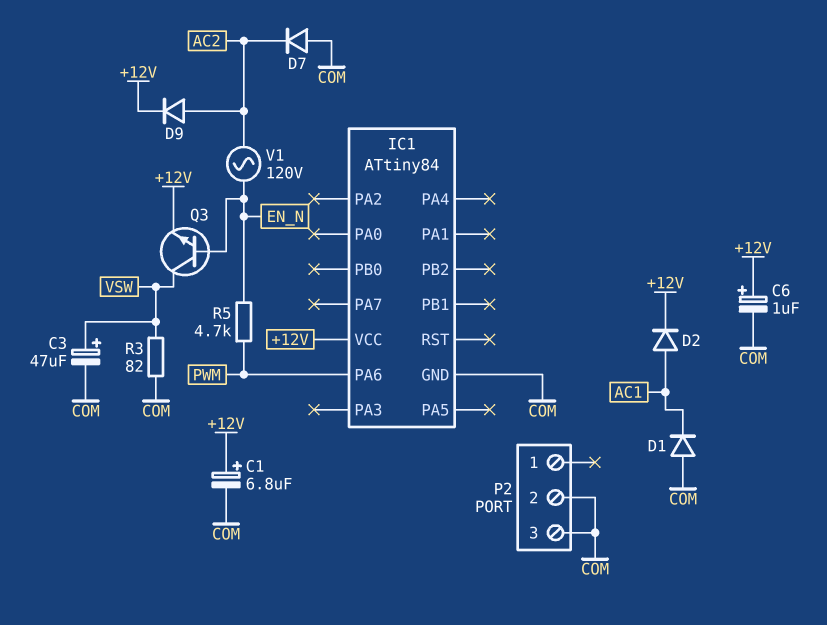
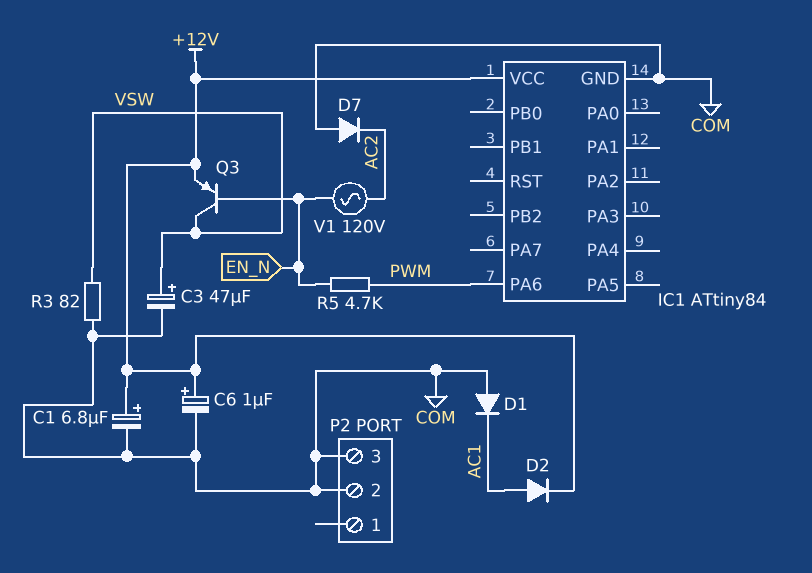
D9: diode (A AC2, K +12V) -> none
Q3: NPN (B EN_N, C VSW, E +12V) -> PNP (B EN_N, C VSW, E +12V)

